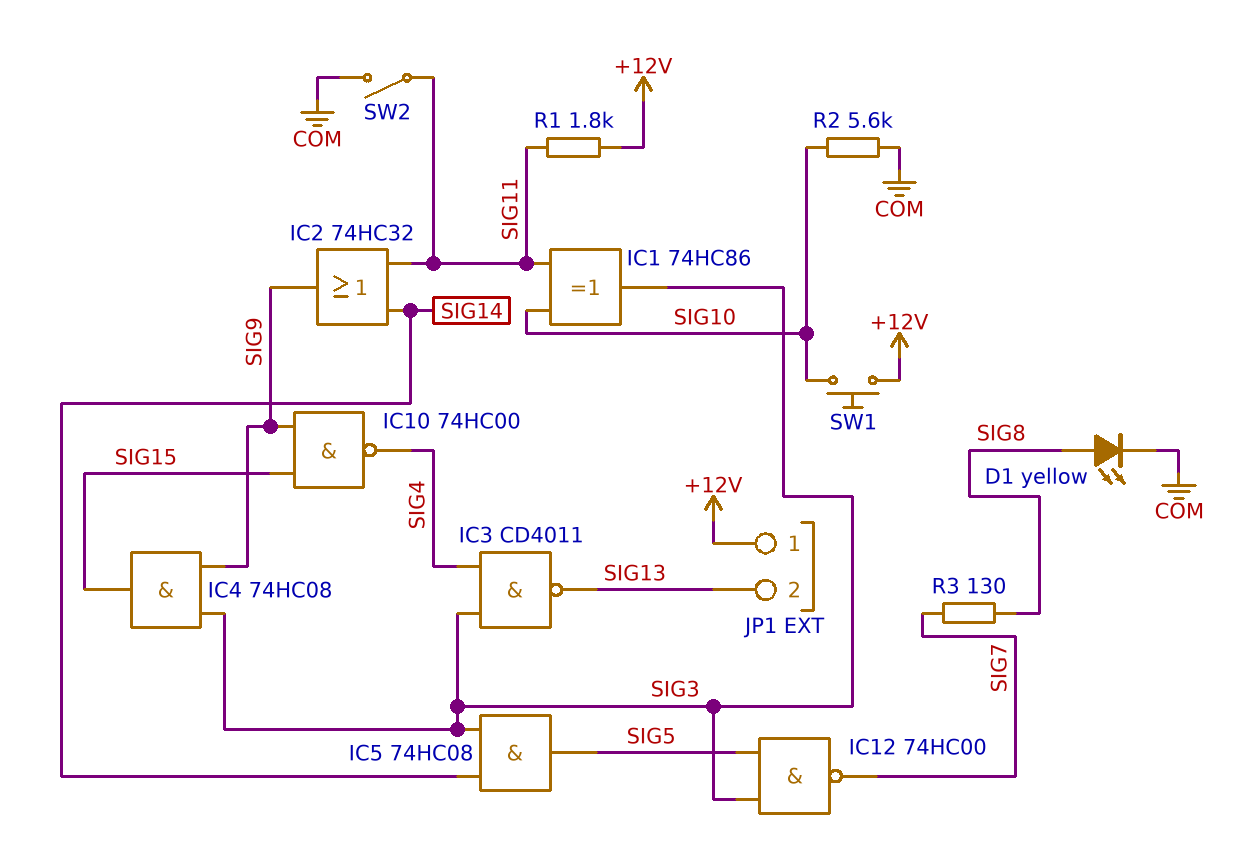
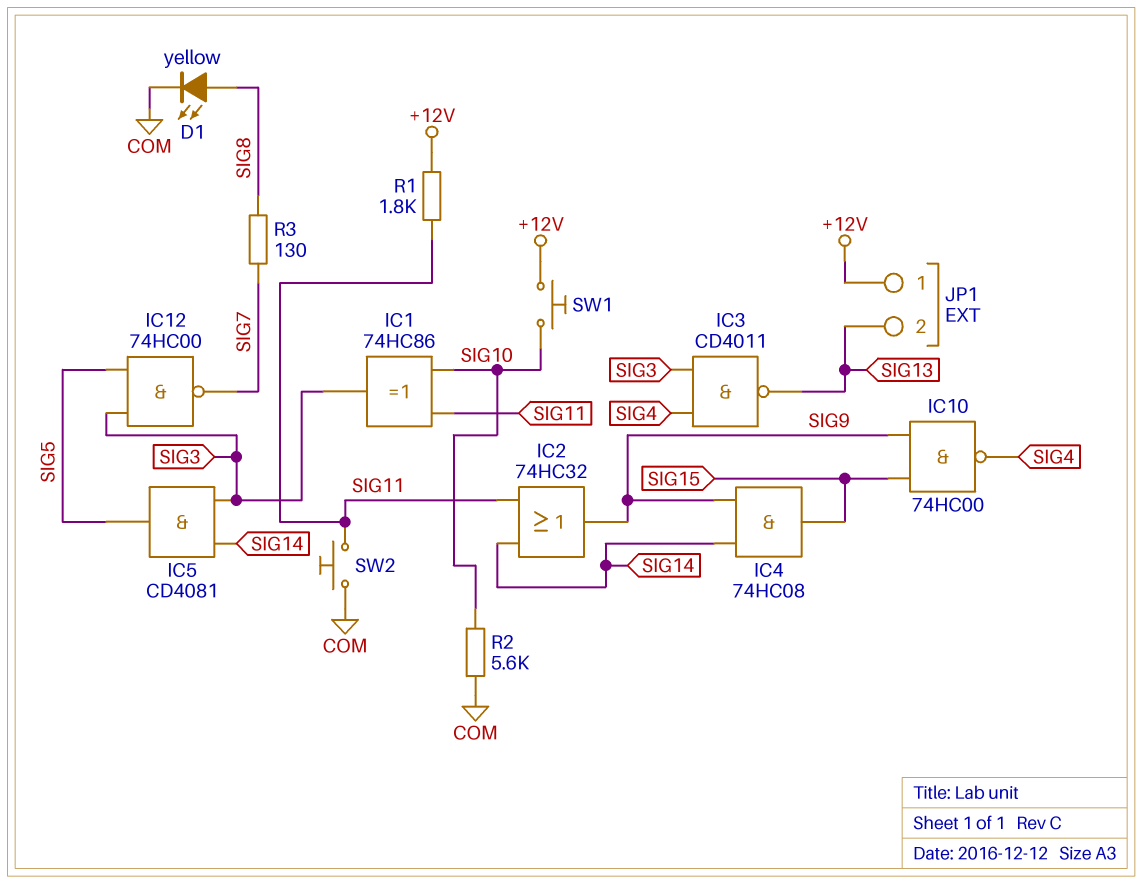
IC4: AND 74HC08 (in SIG3, in SIG9, out SIG15) -> AND 74HC08 (in SIG9, in SIG14, out SIG15)
IC5: AND 74HC08 (in SIG3, in SIG14, out SIG5) -> AND CD4081 (in SIG3, in SIG14, out SIG5)
SW2: switch (COM, SIG11) -> button (COM, SIG11)

